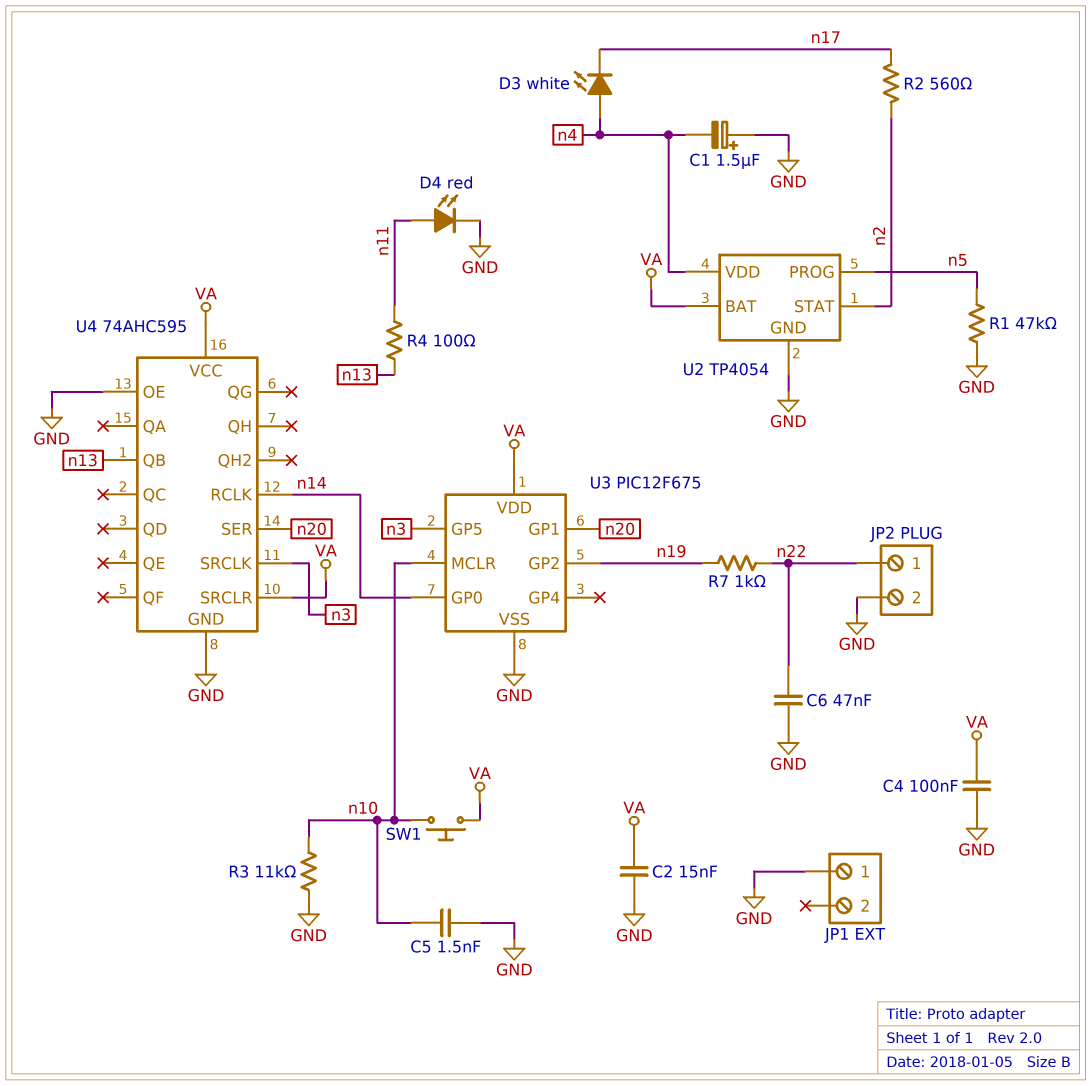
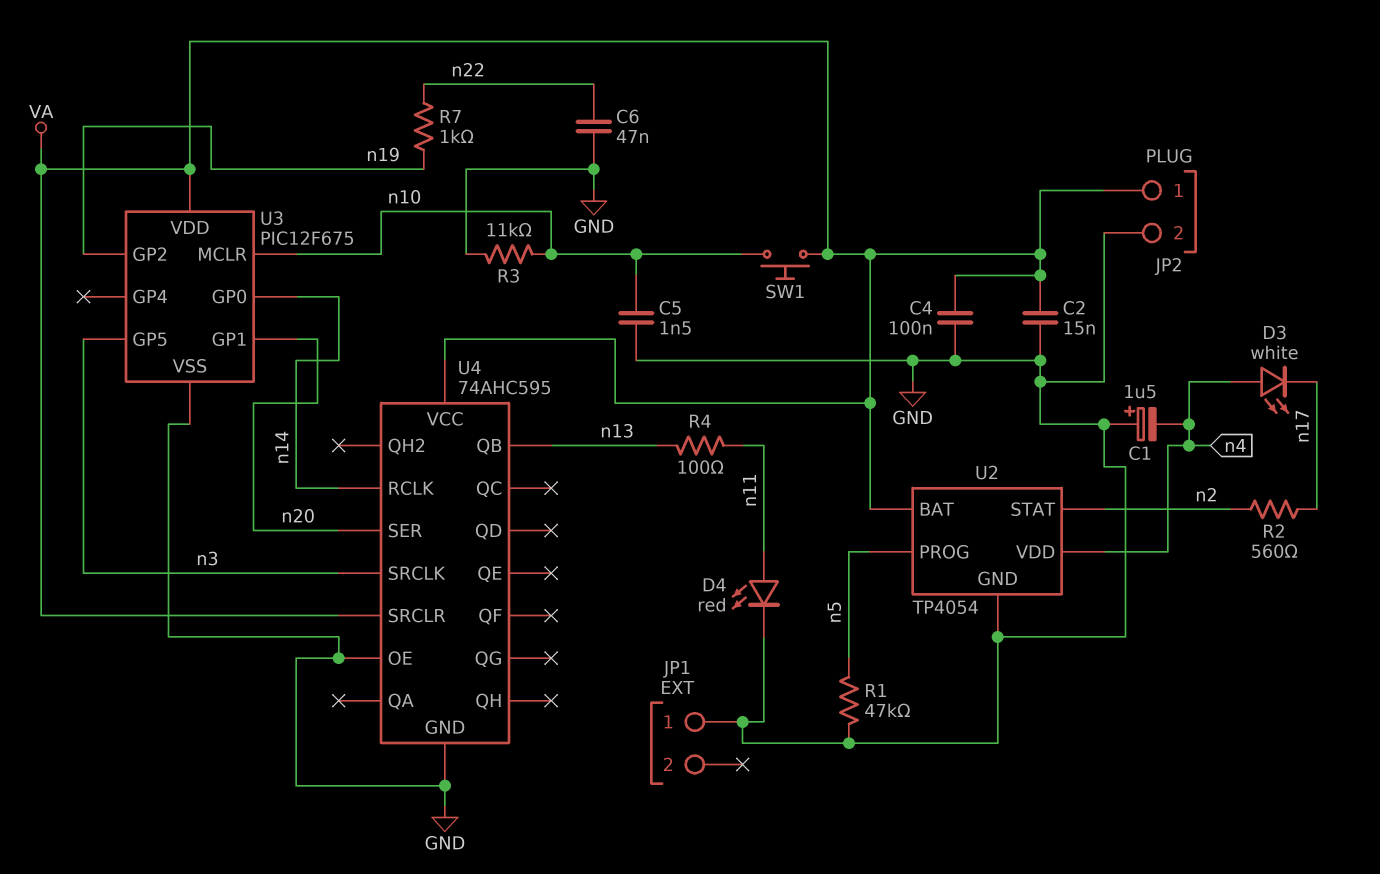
JP2 pin 1: n22 -> VA

